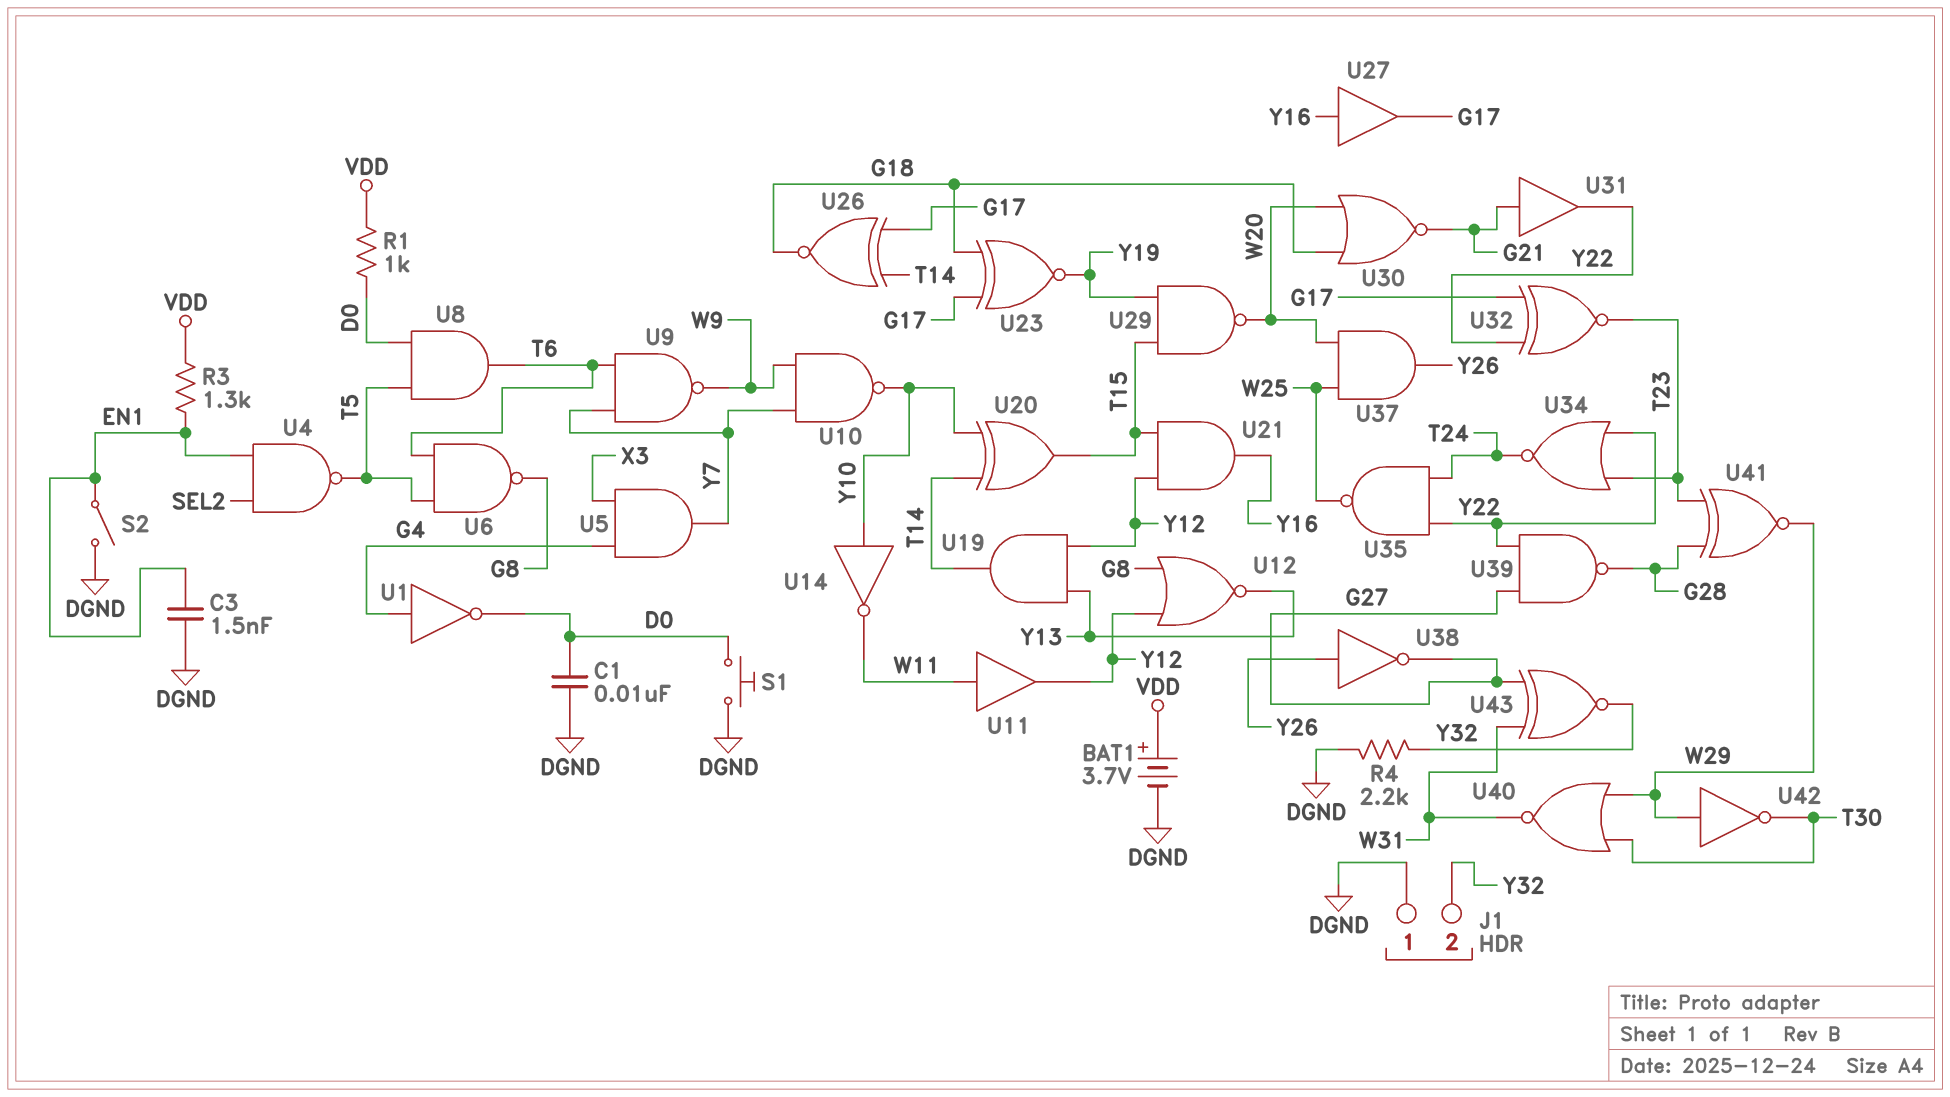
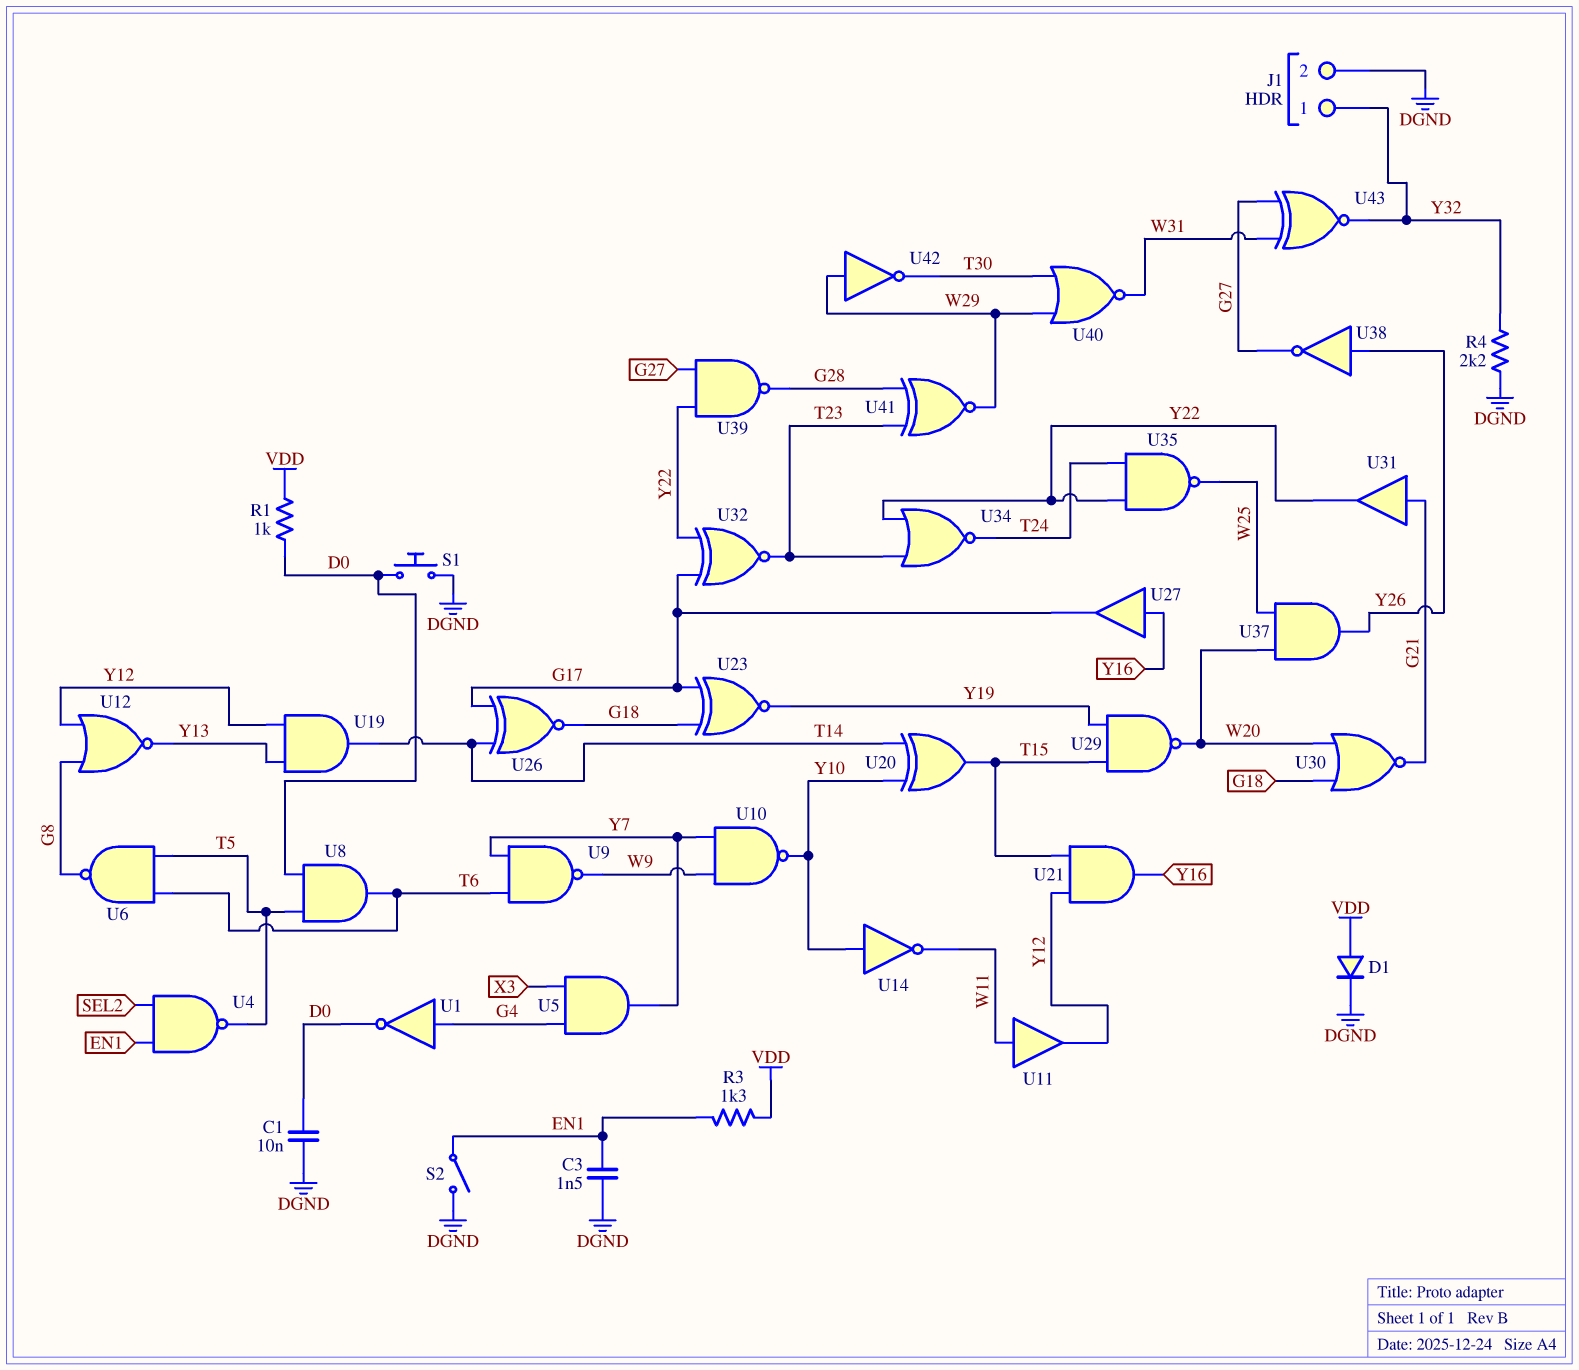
BAT1: 3.7V (plus VDD, minus DGND) -> none
D1: none -> diode (A VDD, K DGND)
J1 pin 1: DGND -> Y32
J1 pin 2: Y32 -> DGND

